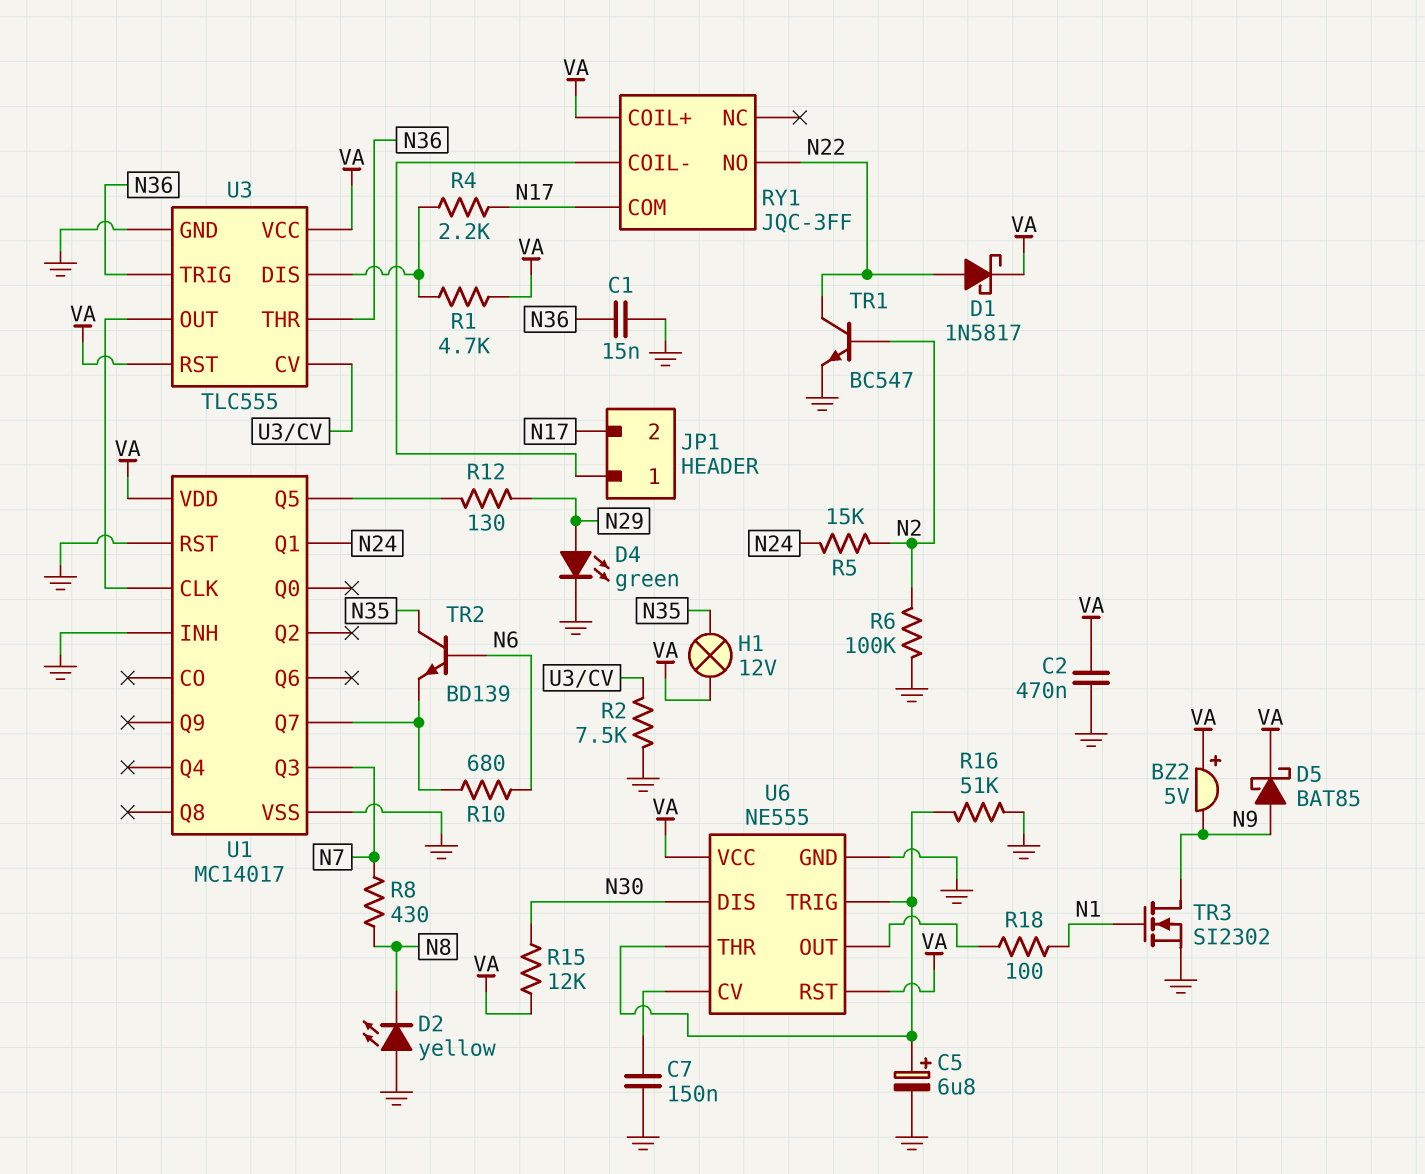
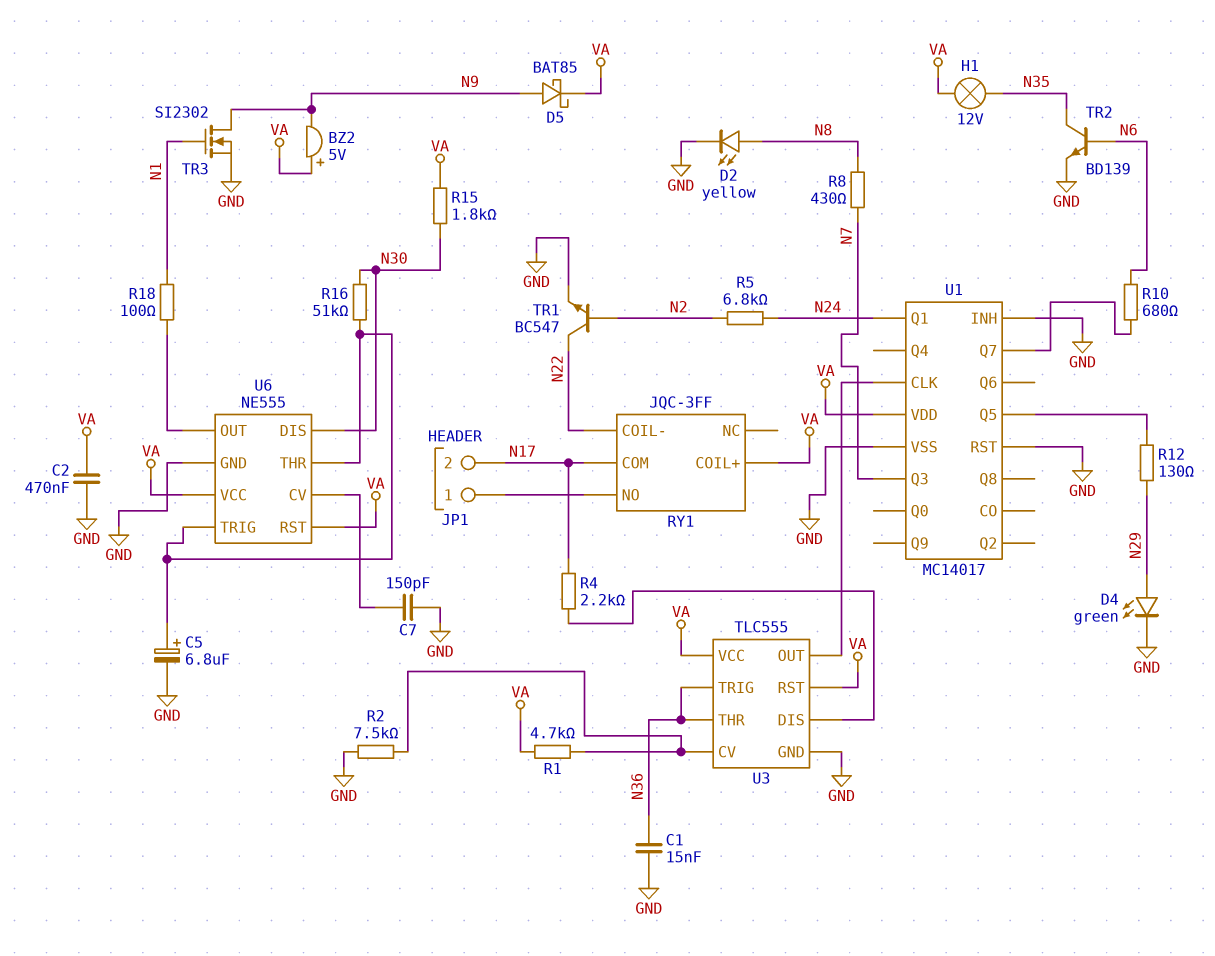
C7: 150nF (GND, U6/CV) -> 150pF (GND, U6/CV)
D1: schottky 1N5817 (A N22, K VA) -> none
D2: LED yellow (A GND, K N8) -> LED yellow (A N8, K GND)
R1: 4.7k (U3/DIS, VA) -> 4.7k (U3/CV, VA)
R5: 15k (N2, N24) -> 6.8k (N2, N24)
R6: 100k (GND, N2) -> none
R15: 12k (N30, VA) -> 1.8k (N30, VA)
R16: 51k (GND, U6/THR) -> 51k (N30, U6/THR)
RY1 pin COIL-: JP1/1 -> N22
RY1 pin NO: N22 -> JP1/1
TR2: NPN BD139 (B N6, C N35, E U1/Q7) -> NPN BD139 (B N6, C N35, E GND)

